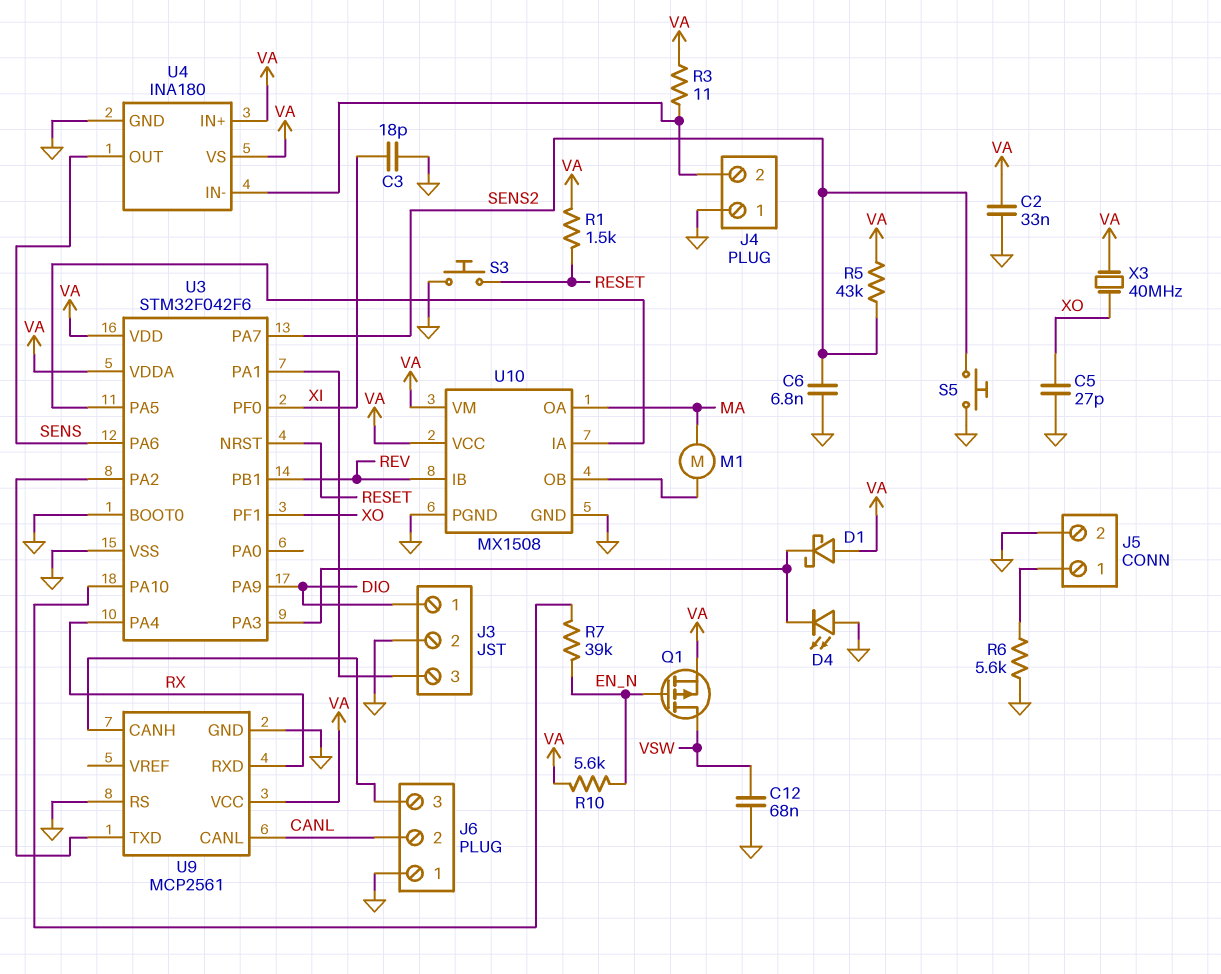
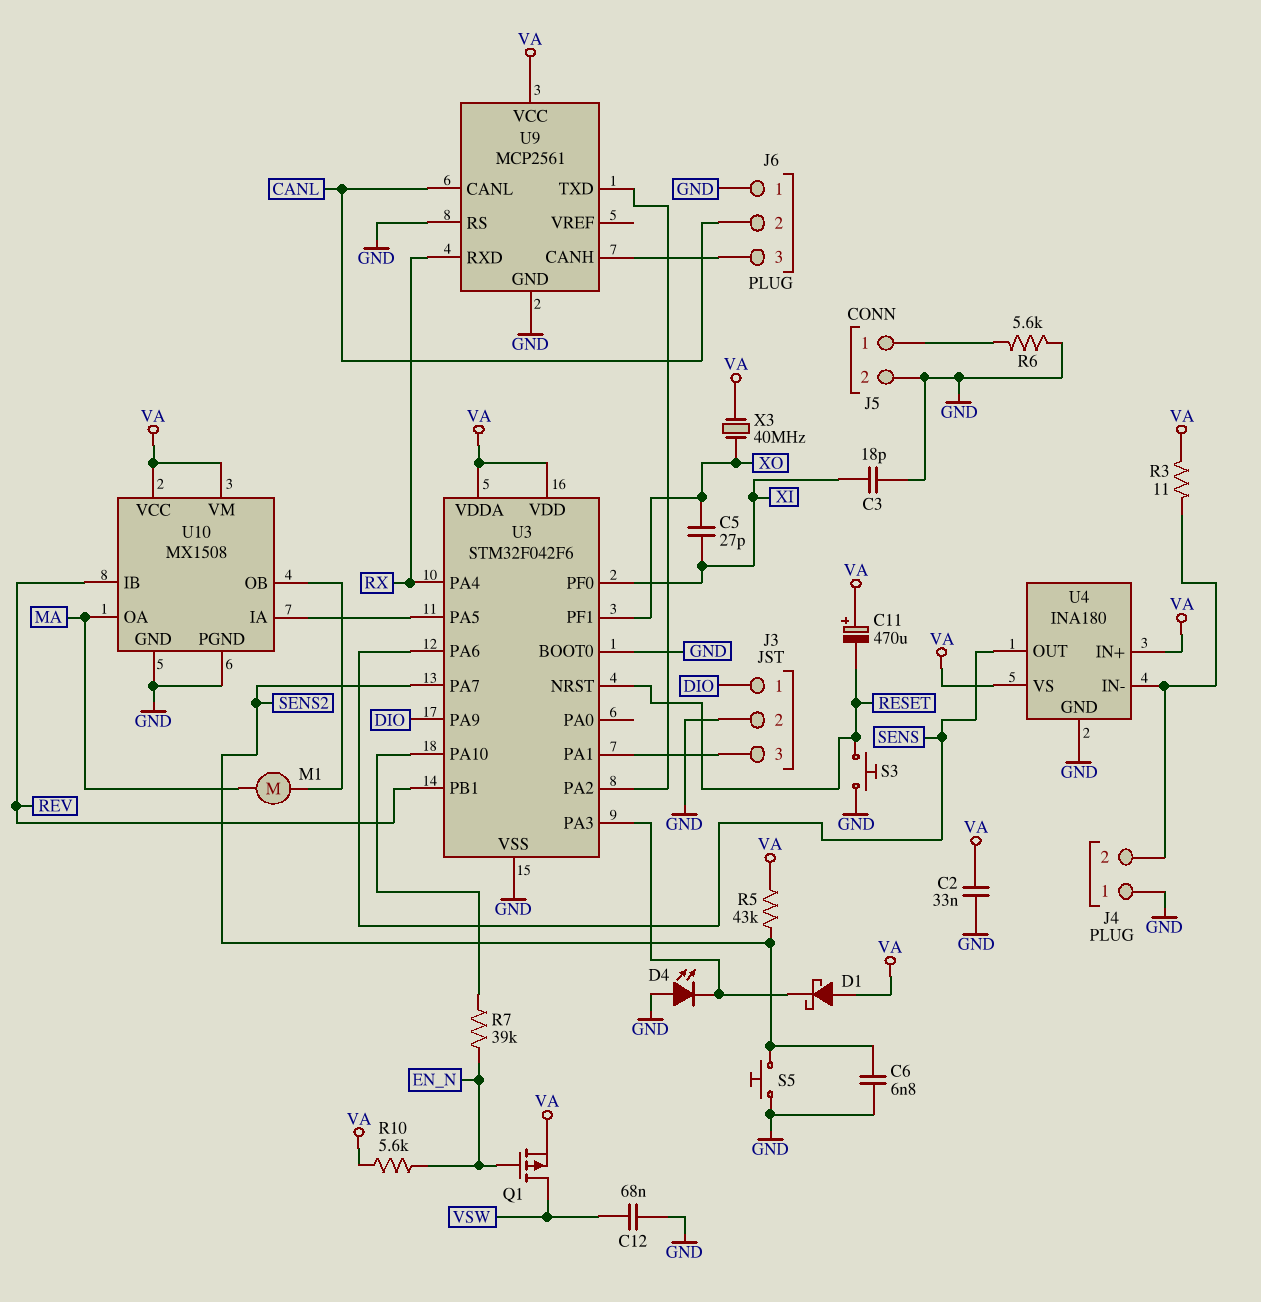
C5: 27pF (GND, XO) -> 27pF (XI, XO)
C11: none -> 470uF (plus VA, minus RESET)
R1: 1.5k (RESET, VA) -> none

